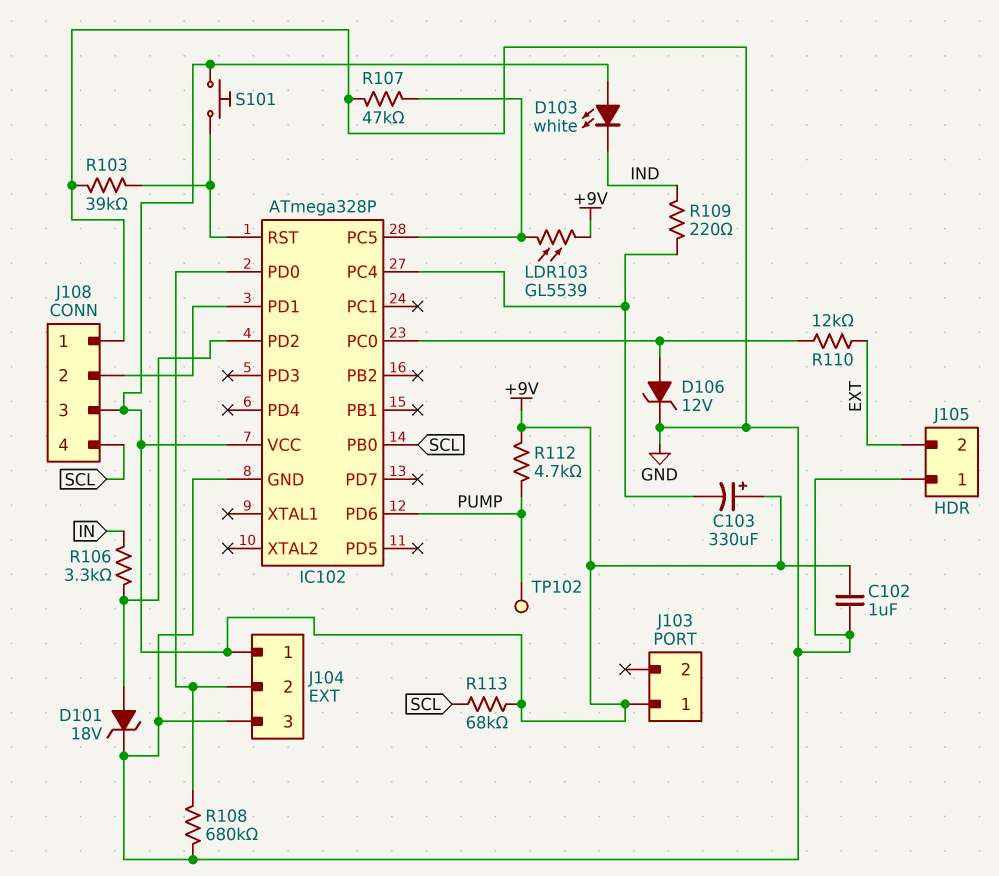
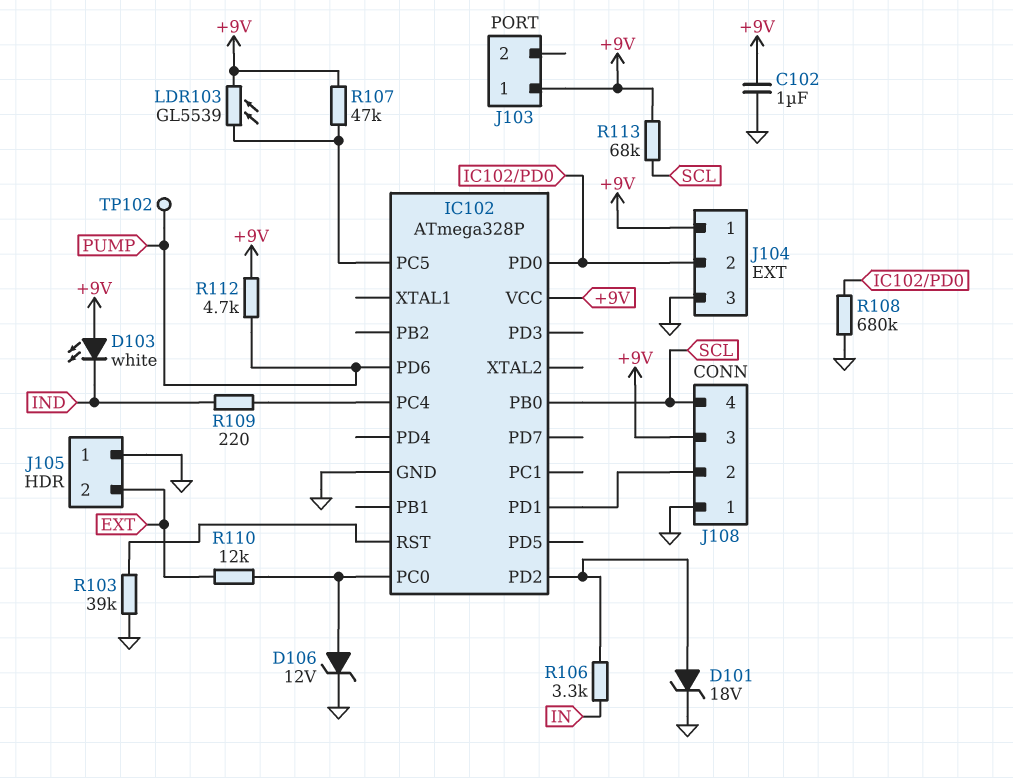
C103: 330uF (plus +9V, minus IC102/PC4) -> none
R107: 47k (GND, IC102/PC5) -> 47k (+9V, IC102/PC5)
S101: button (+9V, IC102/RST) -> none

